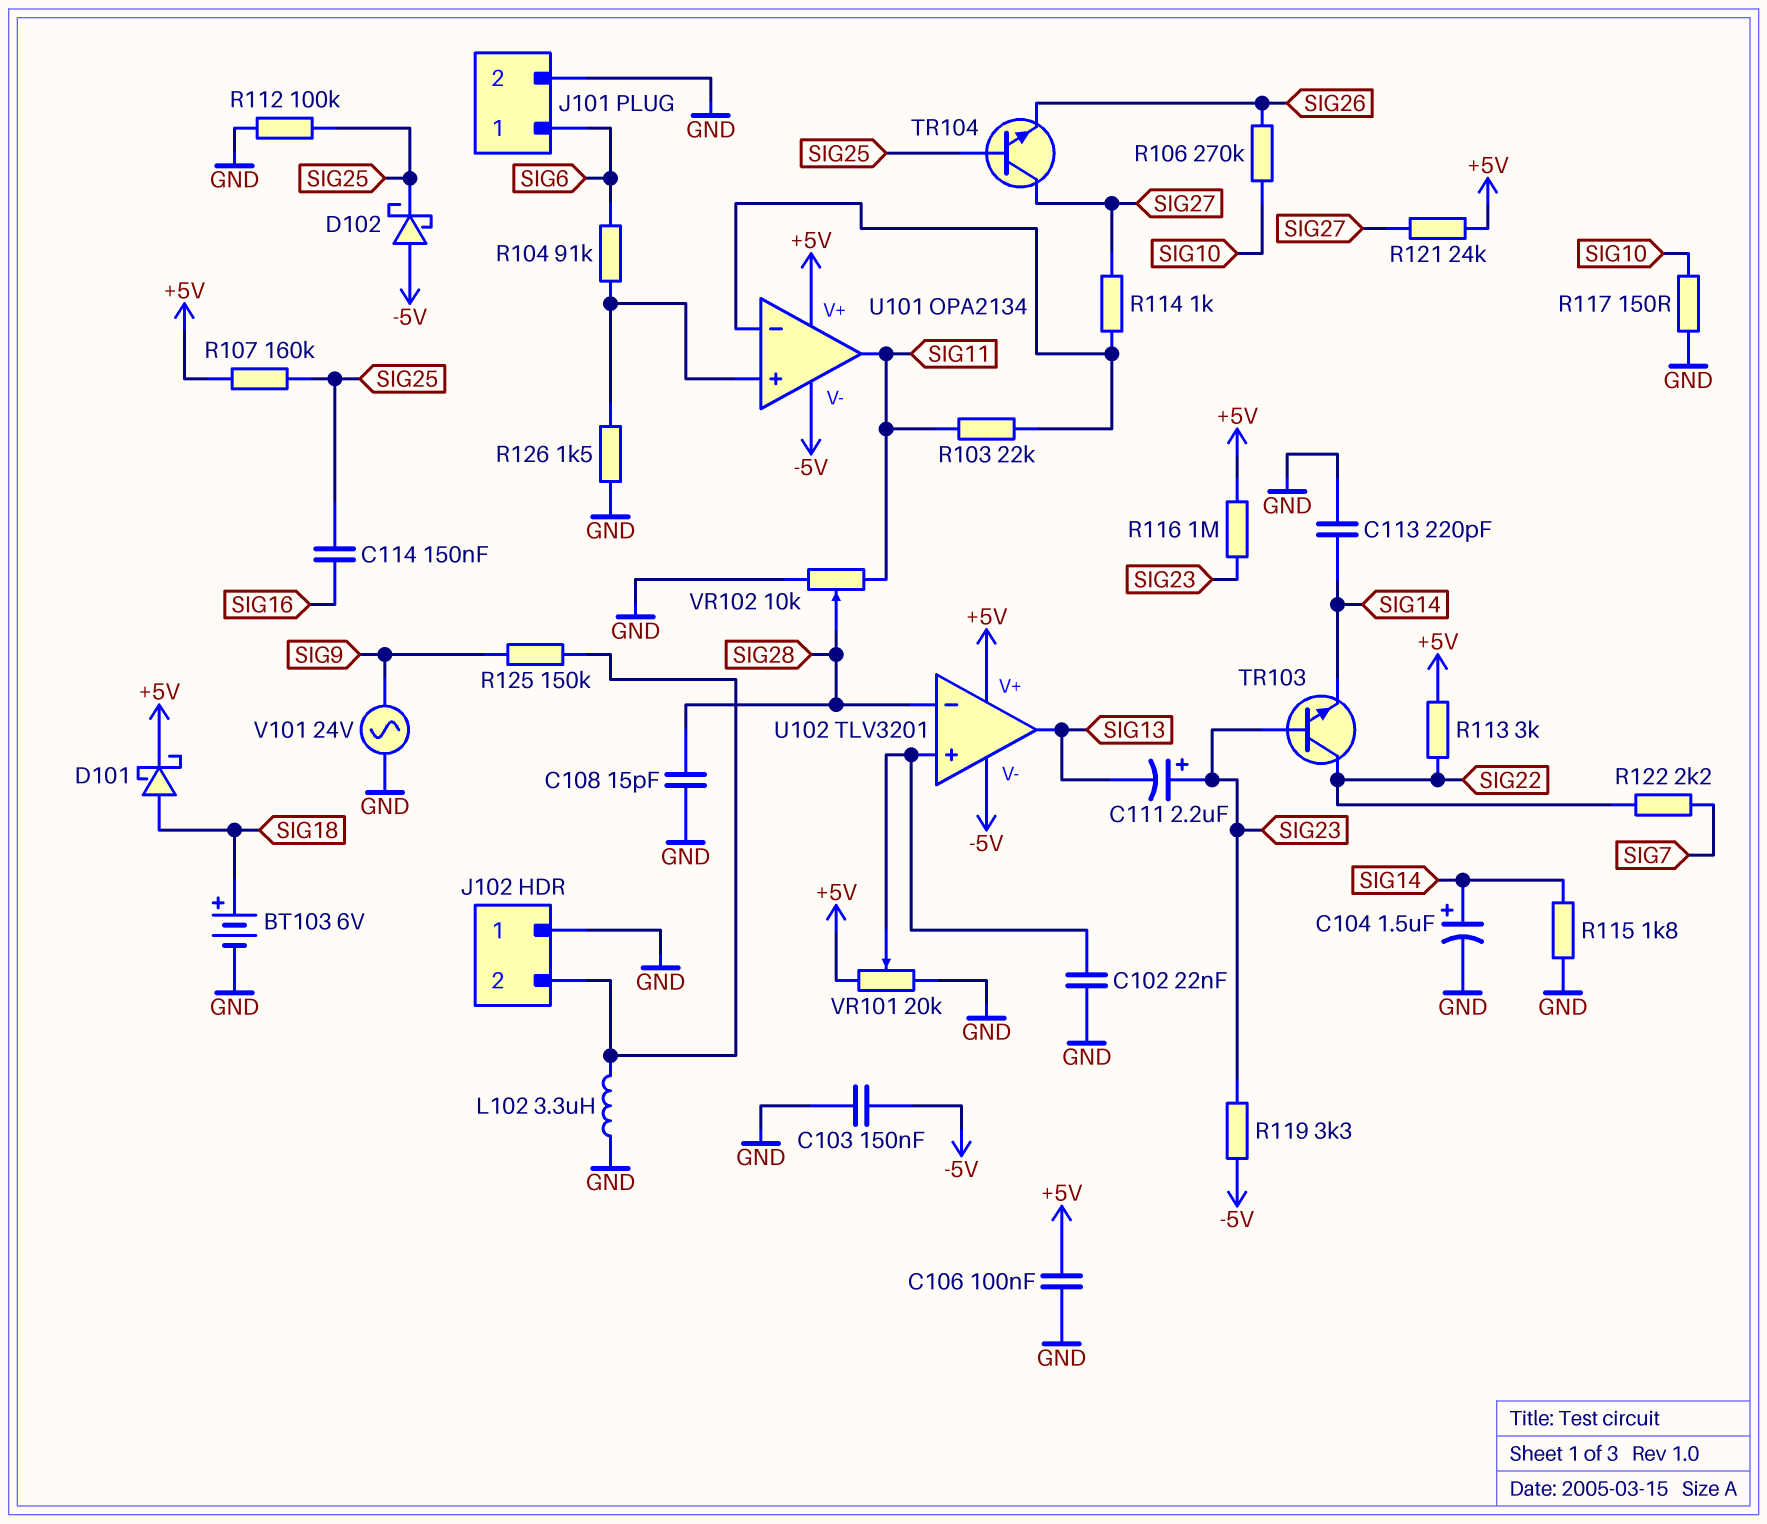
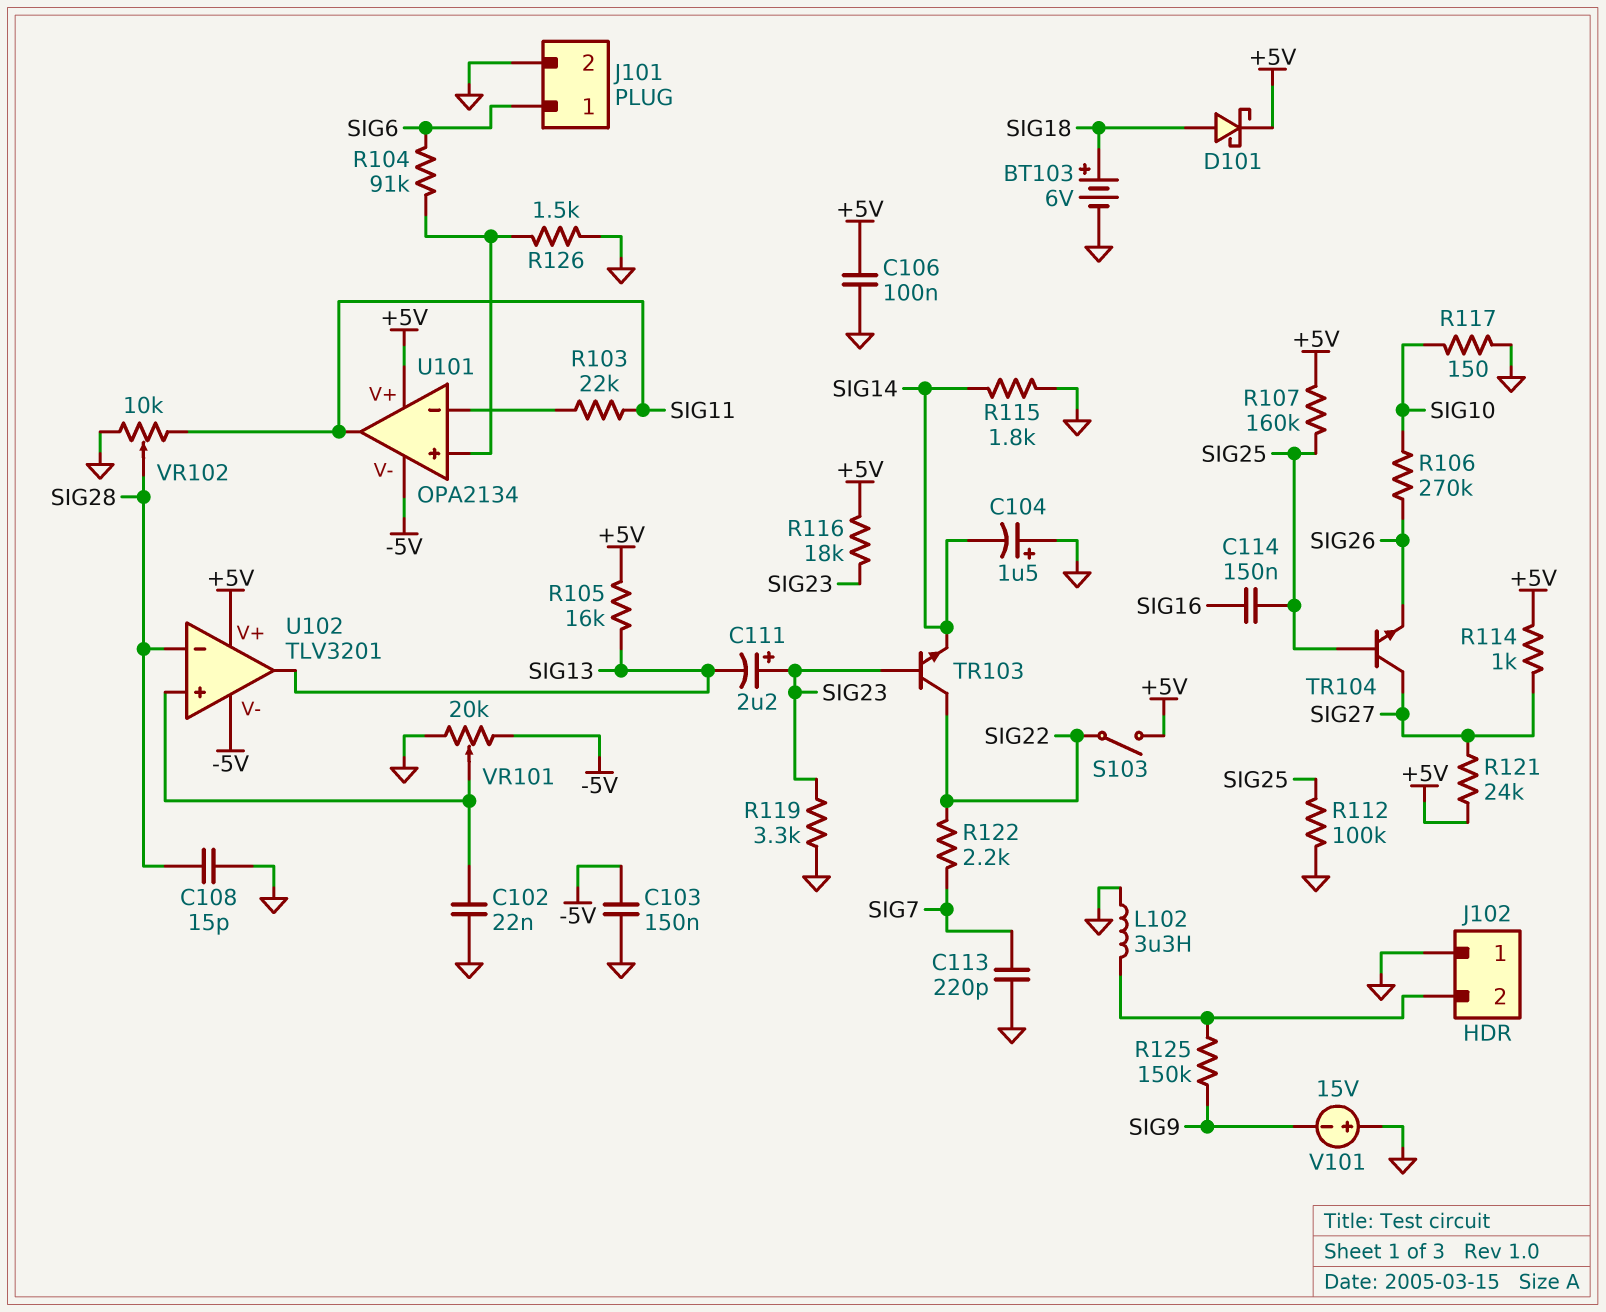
C104: 1.5uF (plus SIG14, minus GND) -> 1.5uF (plus GND, minus SIG14)
C113: 220pF (GND, SIG14) -> 220pF (GND, SIG7)
D102: schottky (A -5V, K SIG25) -> none
R105: none -> 16k (+5V, SIG13)
R113: 3k (+5V, SIG22) -> none
R114: 1k (SIG27, U101/in-) -> 1k (+5V, SIG27)
R116: 1M (+5V, SIG23) -> 18k (+5V, SIG23)
R119: 3.3k (-5V, SIG23) -> 3.3k (GND, SIG23)
S103: none -> switch (+5V, SIG22)
V101: AC 24V (GND, SIG9) -> 15V (plus GND, minus SIG9)
VR101: 20k (+5V, GND, wiper U102/in+) -> 20k (-5V, GND, wiper U102/in+)

